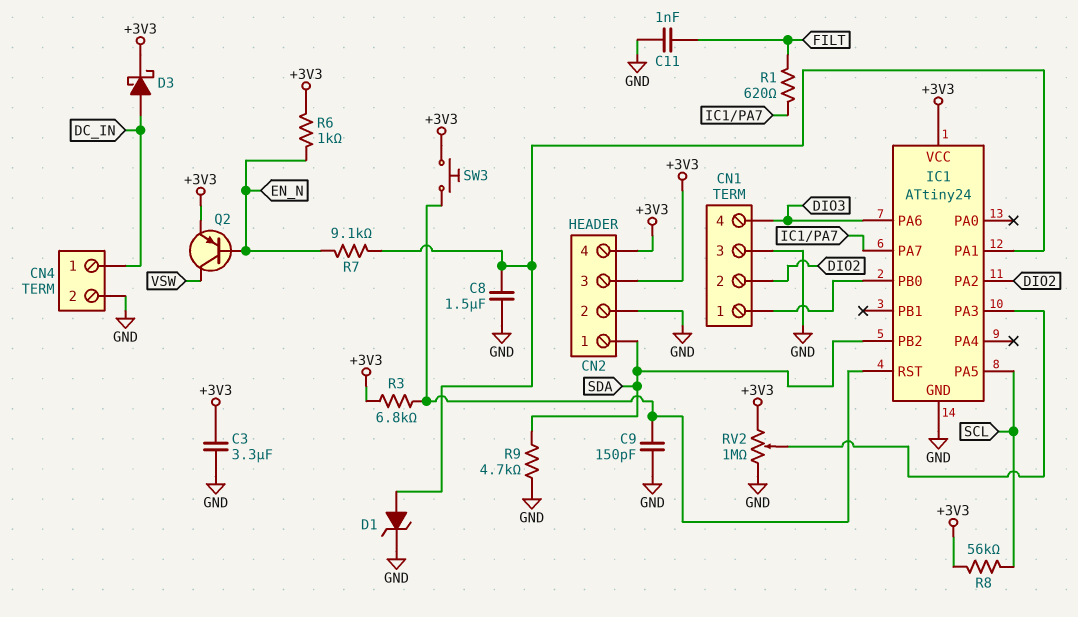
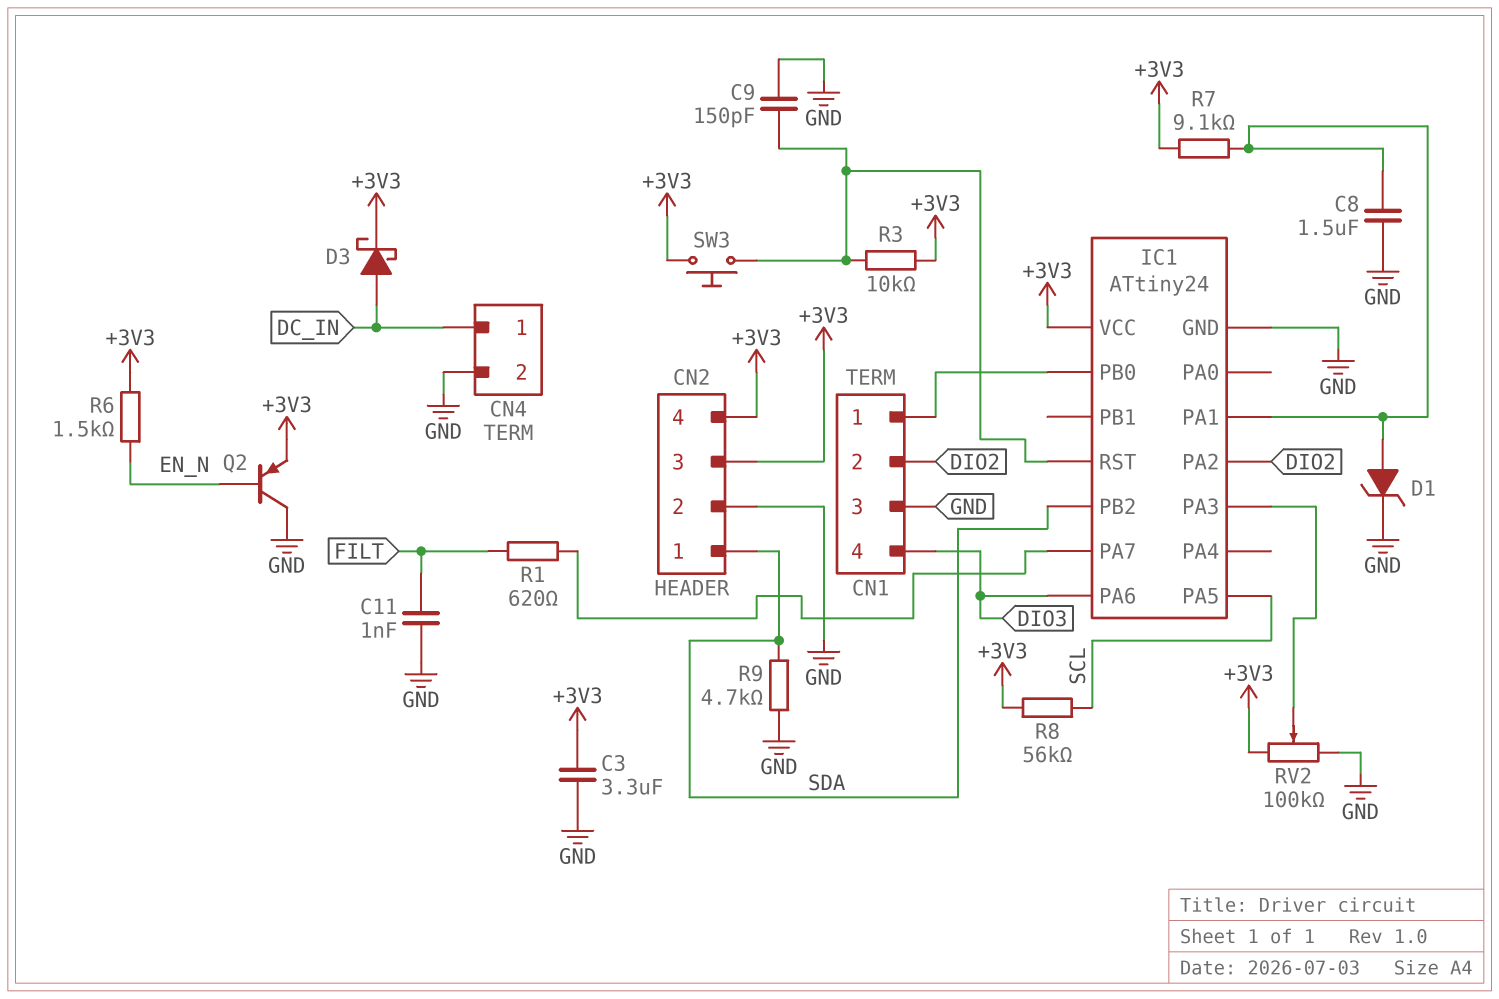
Q2: PNP (B EN_N, C VSW, E +3V3) -> PNP (B EN_N, C GND, E +3V3)
R3: 6.8k (+3V3, IC1/RST) -> 10k (+3V3, IC1/RST)
R6: 1k (+3V3, EN_N) -> 1.5k (+3V3, EN_N)
R7: 9.1k (EN_N, IC1/PA1) -> 9.1k (+3V3, IC1/PA1)
RV2: 1M (+3V3, GND, wiper IC1/PA3) -> 100k (+3V3, GND, wiper IC1/PA3)

